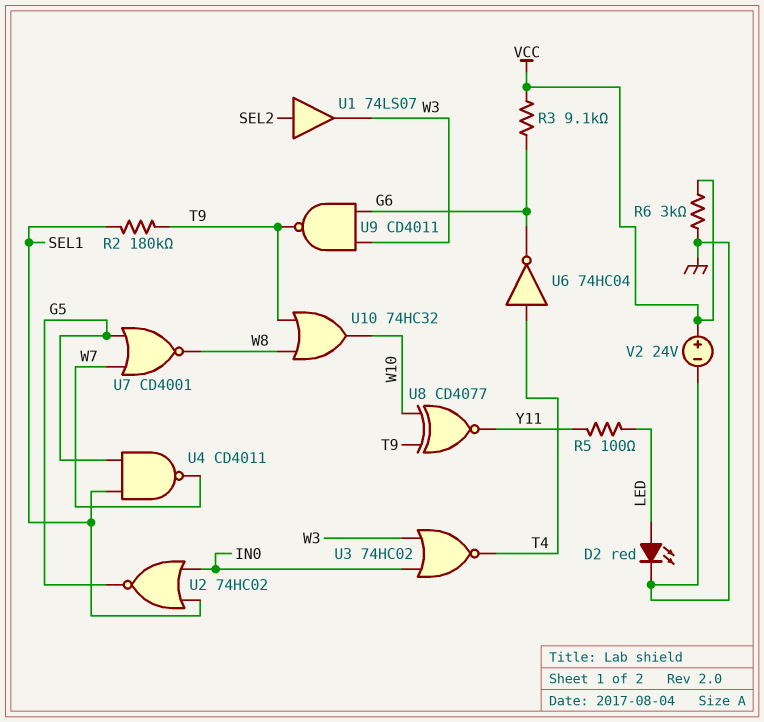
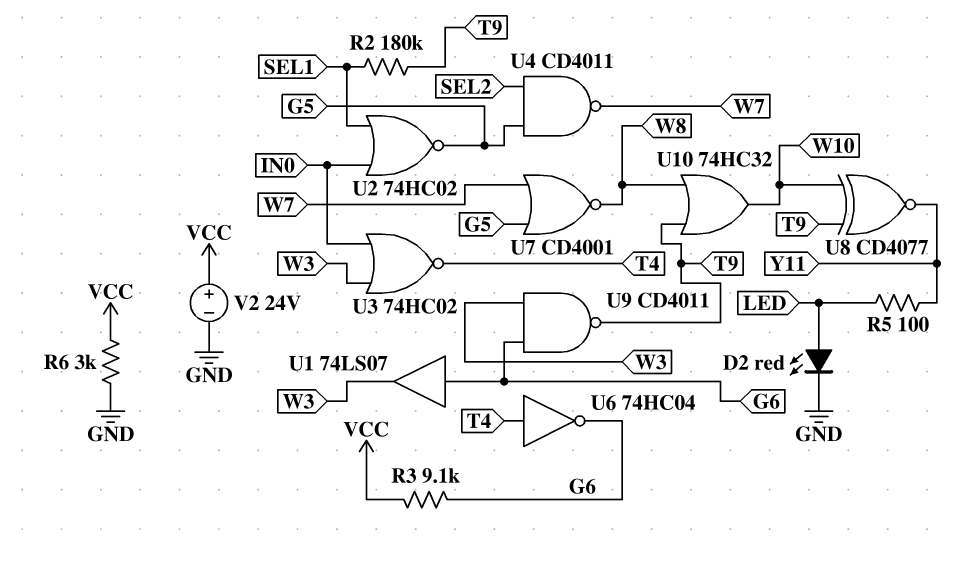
U1: buffer 74LS07 (in SEL2, out W3) -> buffer 74LS07 (in G6, out W3)
U4: NAND CD4011 (in G5, in SEL1, out W7) -> NAND CD4011 (in G5, in SEL2, out W7)

